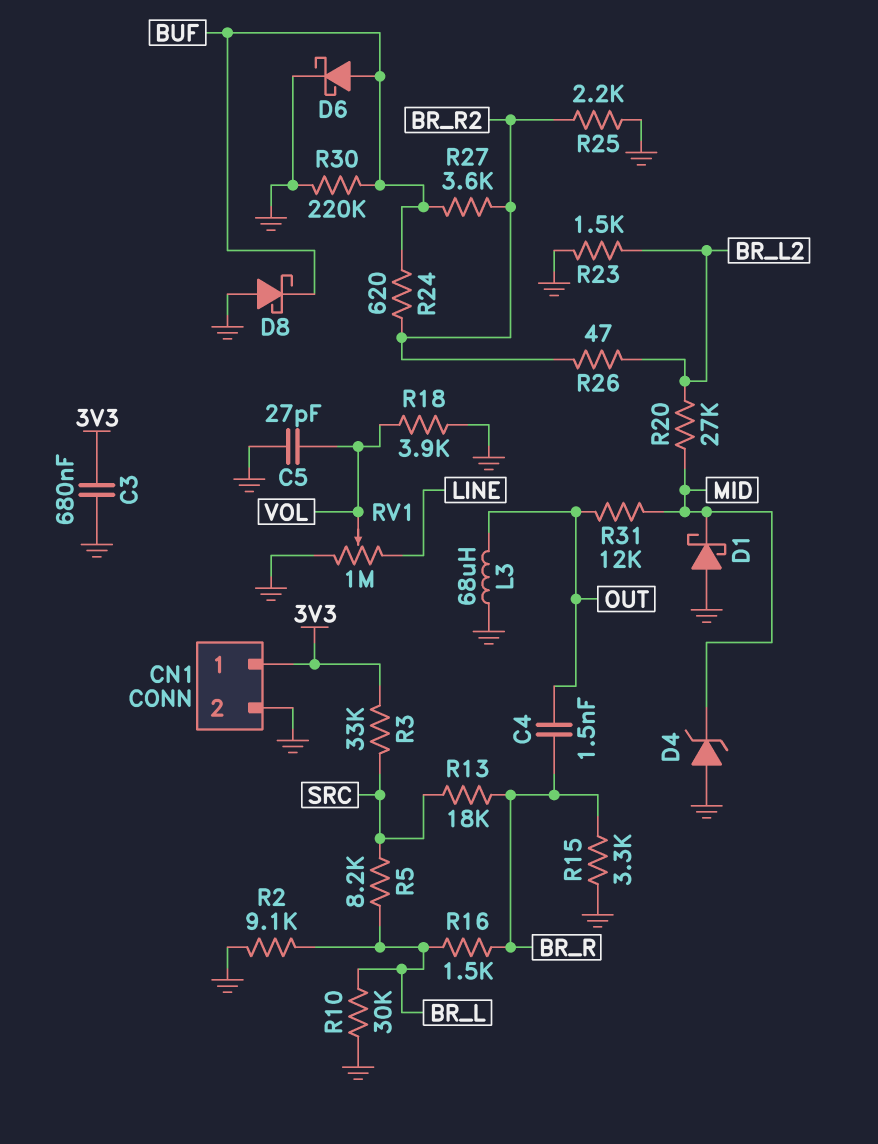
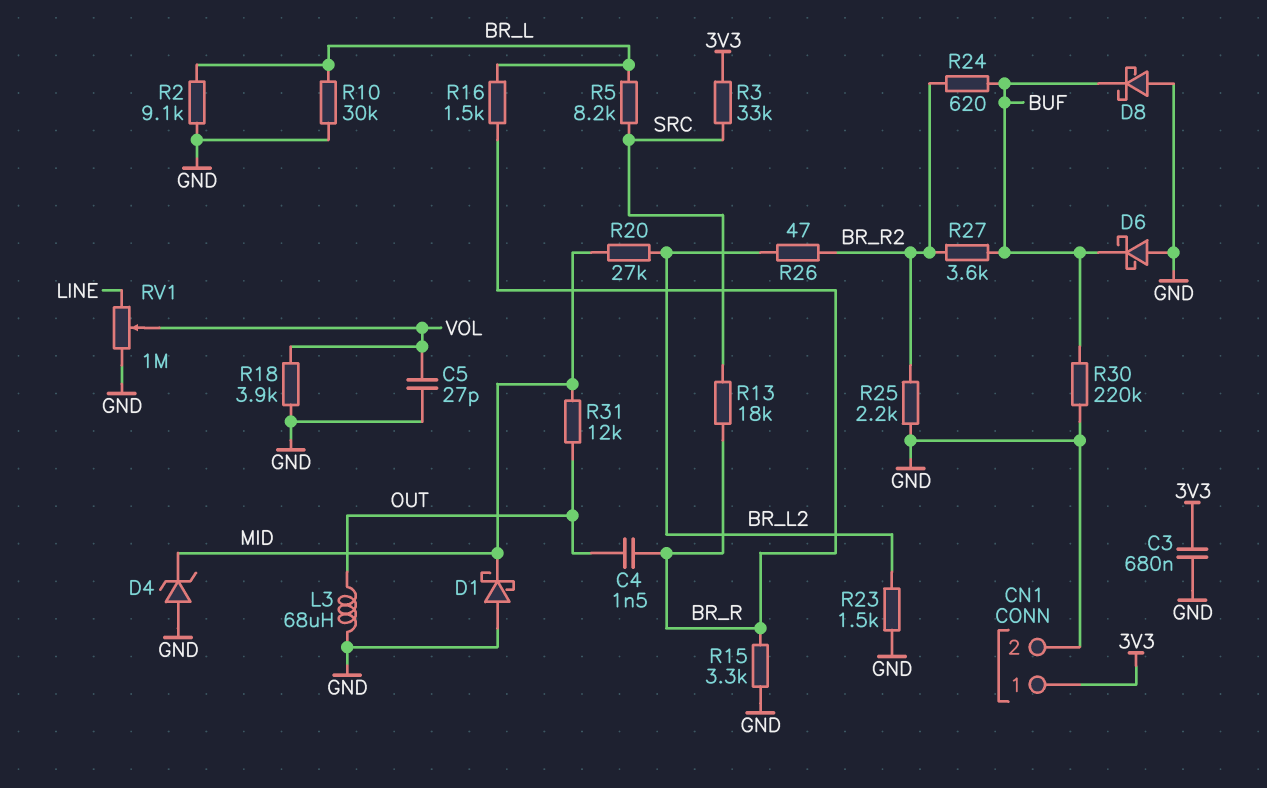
D6: schottky (A BUF, K GND) -> schottky (A GND, K BUF)

